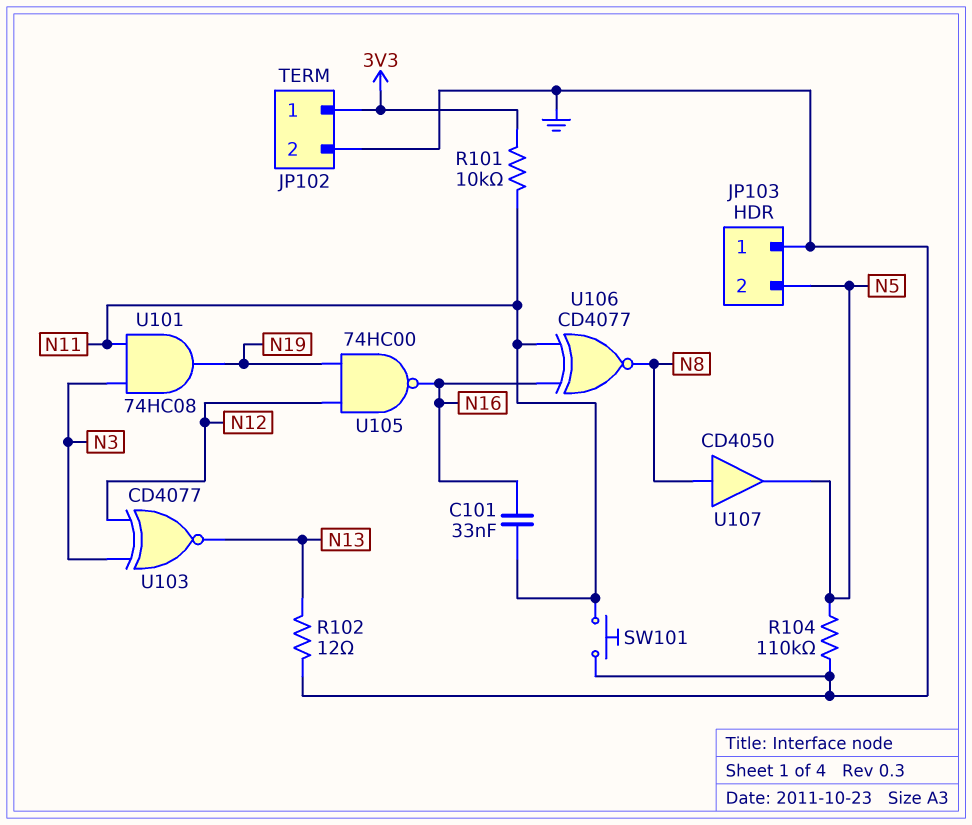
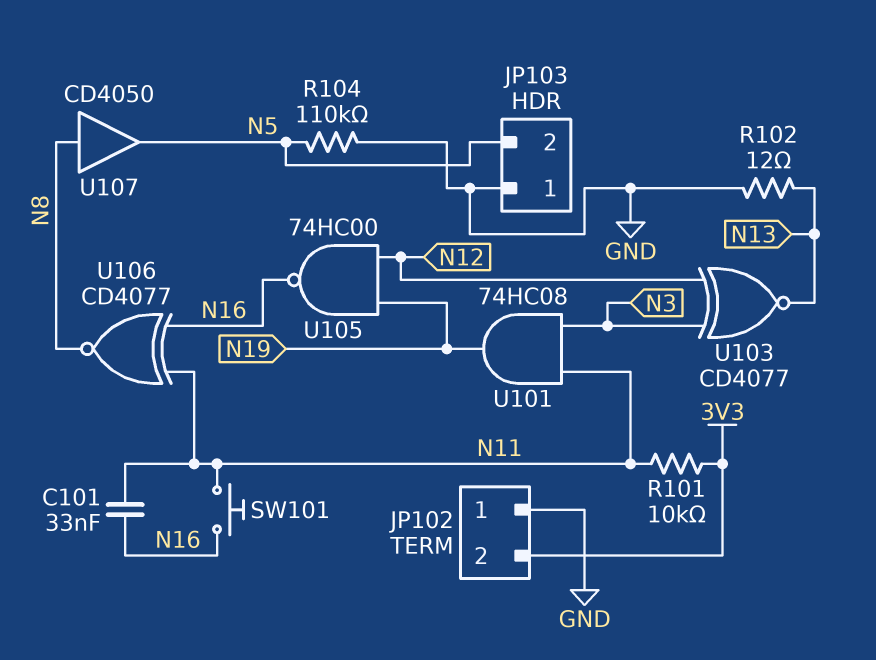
JP102 pin 1: 3V3 -> GND
JP102 pin 2: GND -> 3V3
SW101: button (GND, N11) -> button (N11, N16)

